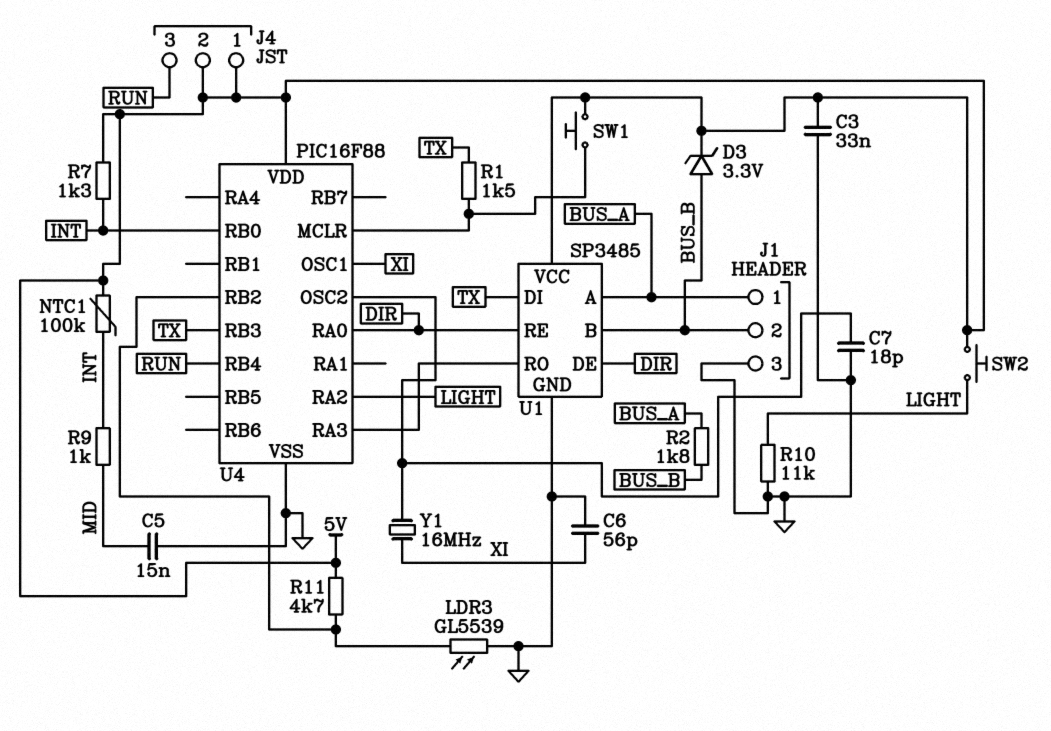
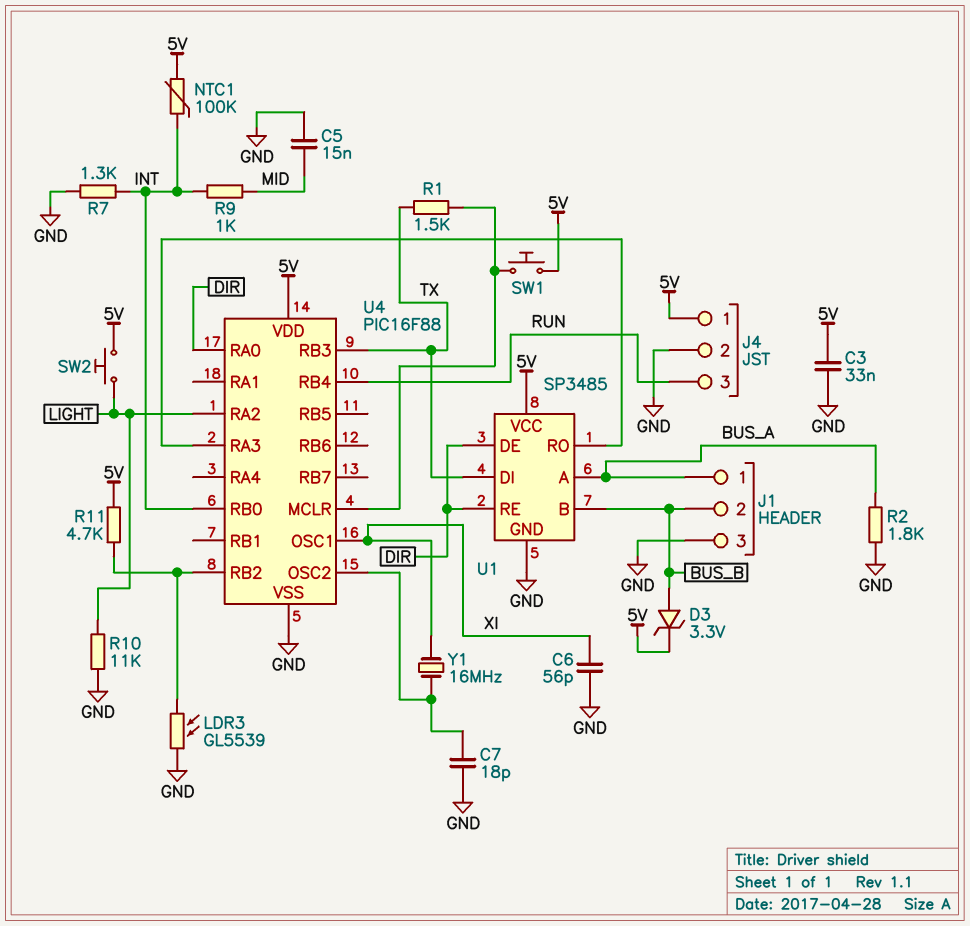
J4 pin 2: 5V -> GND
R2: 1.8k (BUS_A, BUS_B) -> 1.8k (BUS_A, GND)
R7: 1.3k (5V, INT) -> 1.3k (GND, INT)

